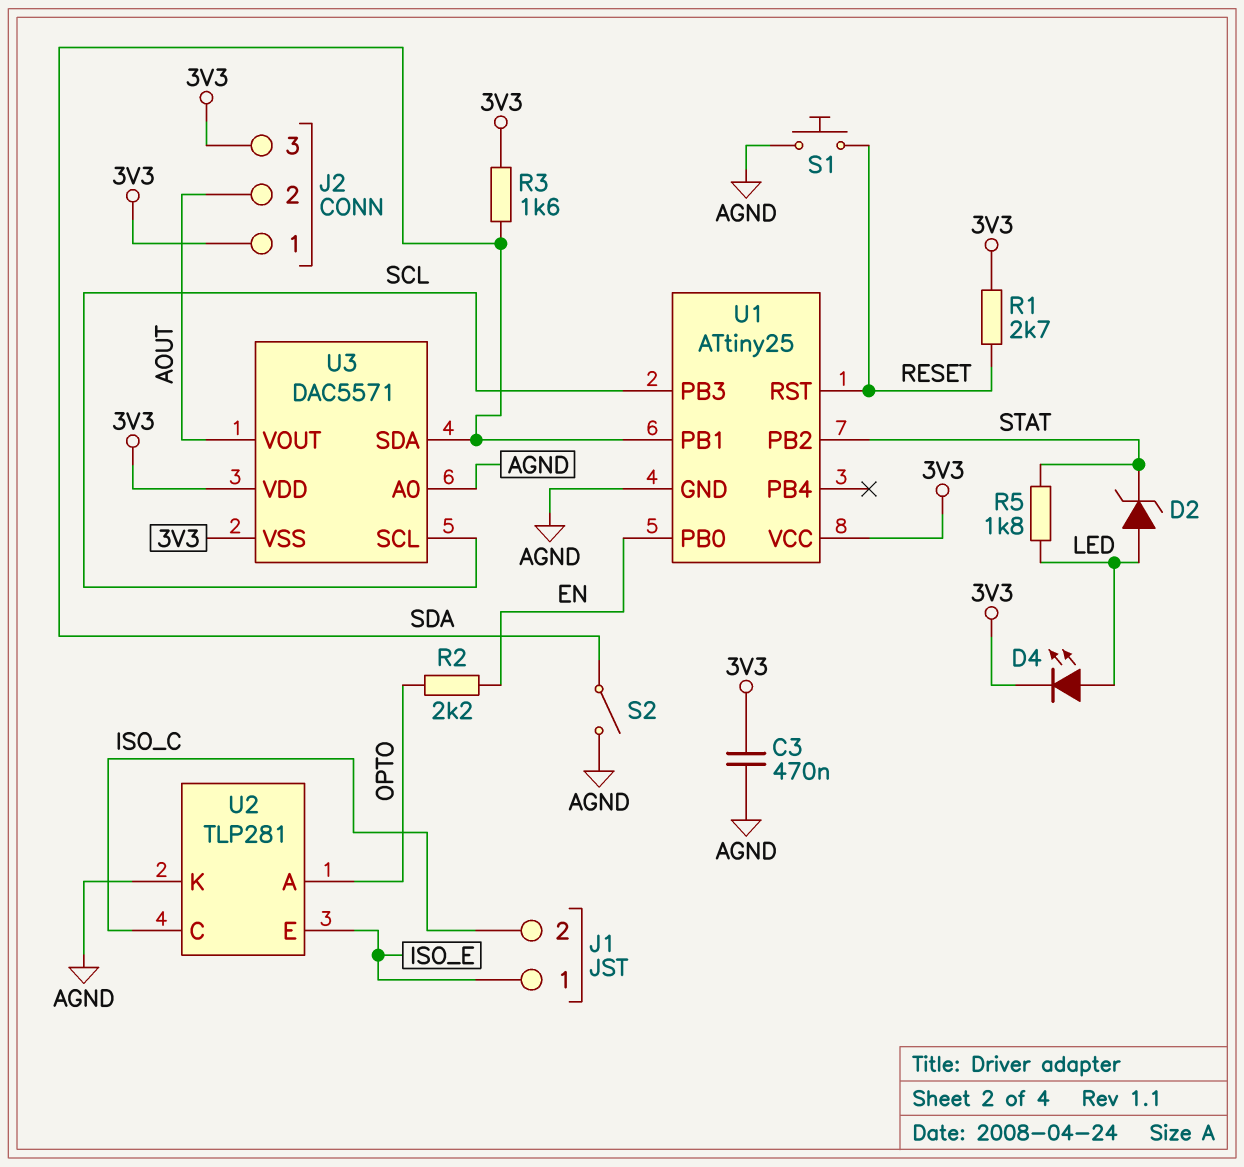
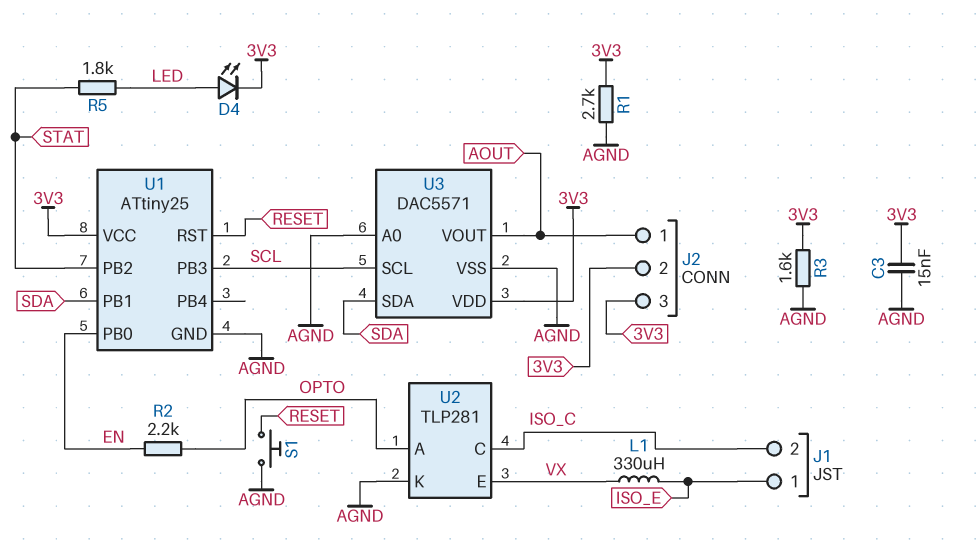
C3: 470nF (3V3, AGND) -> 15nF (3V3, AGND)
D2: zener (A LED, K STAT) -> none
J2 pin 1: 3V3 -> AOUT
J2 pin 2: AOUT -> 3V3
L1: none -> 330uH (ISO_E, VX)
R1: 2.7k (3V3, RESET) -> 2.7k (3V3, AGND)
R3: 1.6k (3V3, SDA) -> 1.6k (3V3, AGND)
S2: switch (AGND, SDA) -> none
U2 pin E: ISO_E -> VX
U3 pin VSS: 3V3 -> AGND

